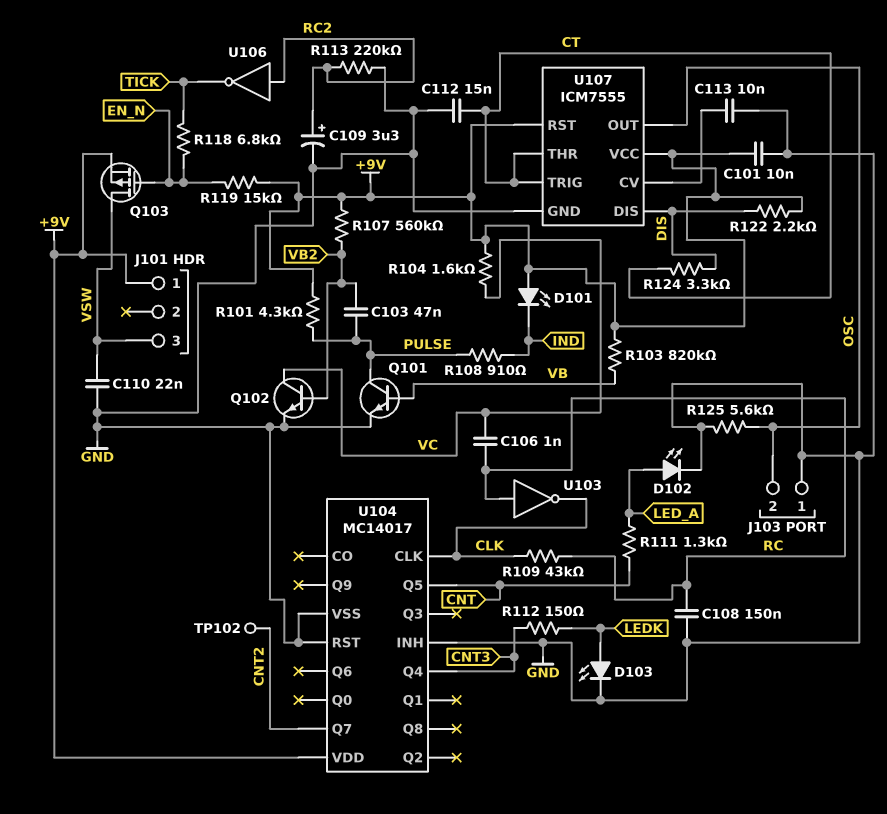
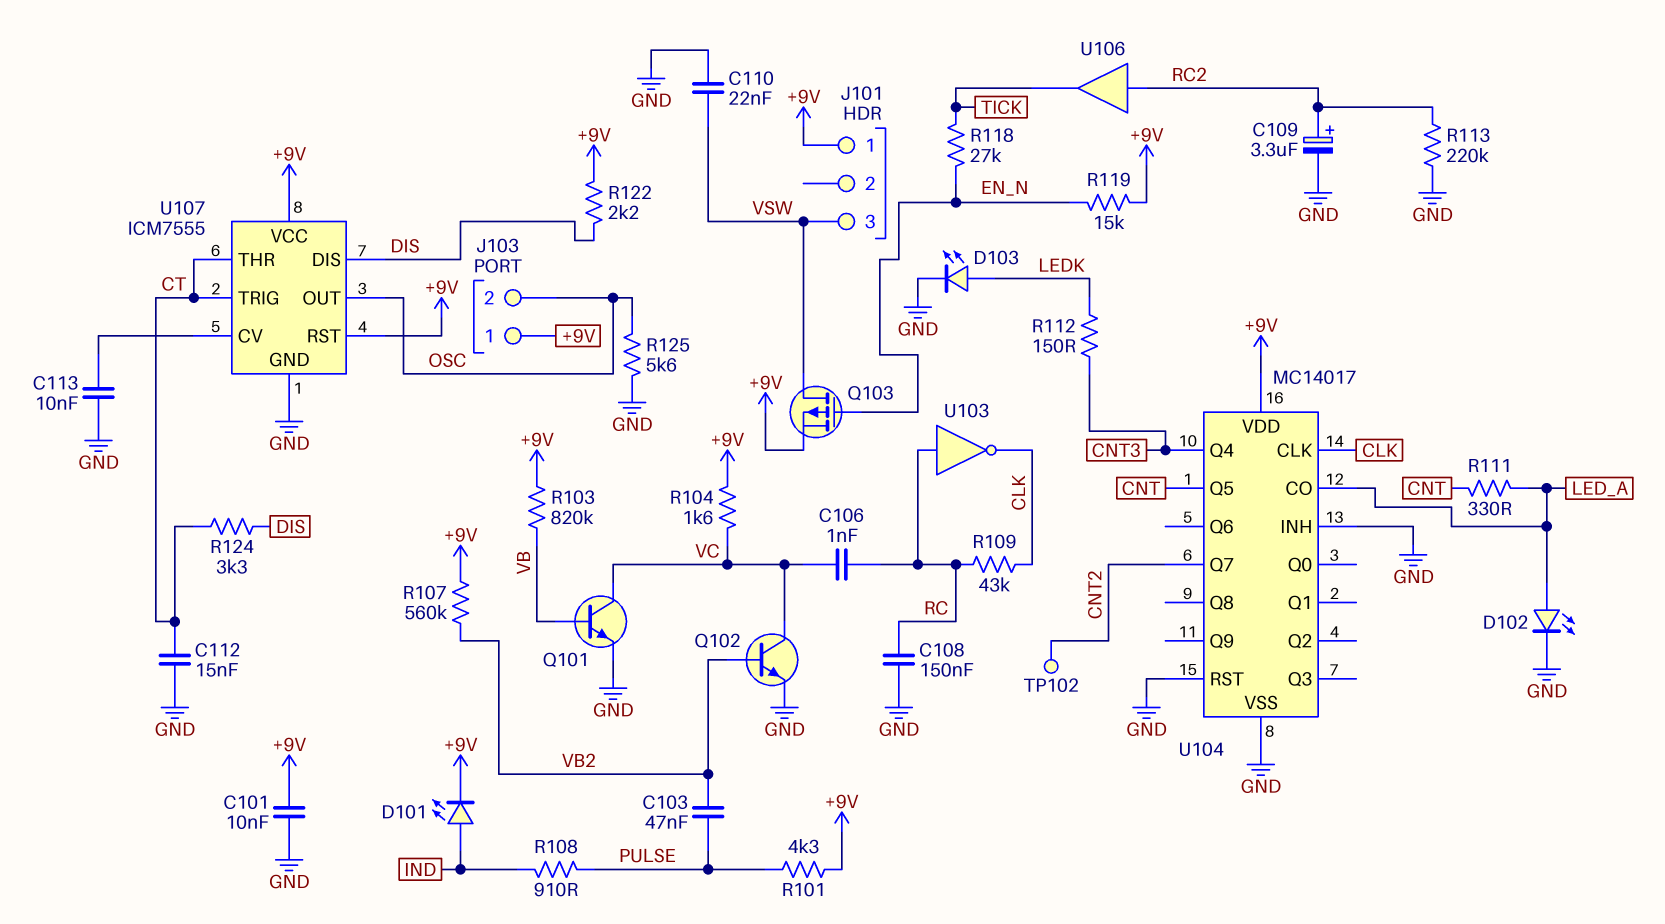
D101: LED (A +9V, K IND) -> LED (A IND, K +9V)
J103 pin 1: GND -> +9V
Q101: NPN (B VB, C PULSE, E GND) -> NPN (B VB, C VC, E GND)
R111: 1.3k (CNT, LED_A) -> 330 (CNT, LED_A)
R118: 6.8k (EN_N, TICK) -> 27k (EN_N, TICK)
U104 pin CO: none -> LED_A
U106: NOT (in RC2, out TICK) -> buffer (in RC2, out TICK)

